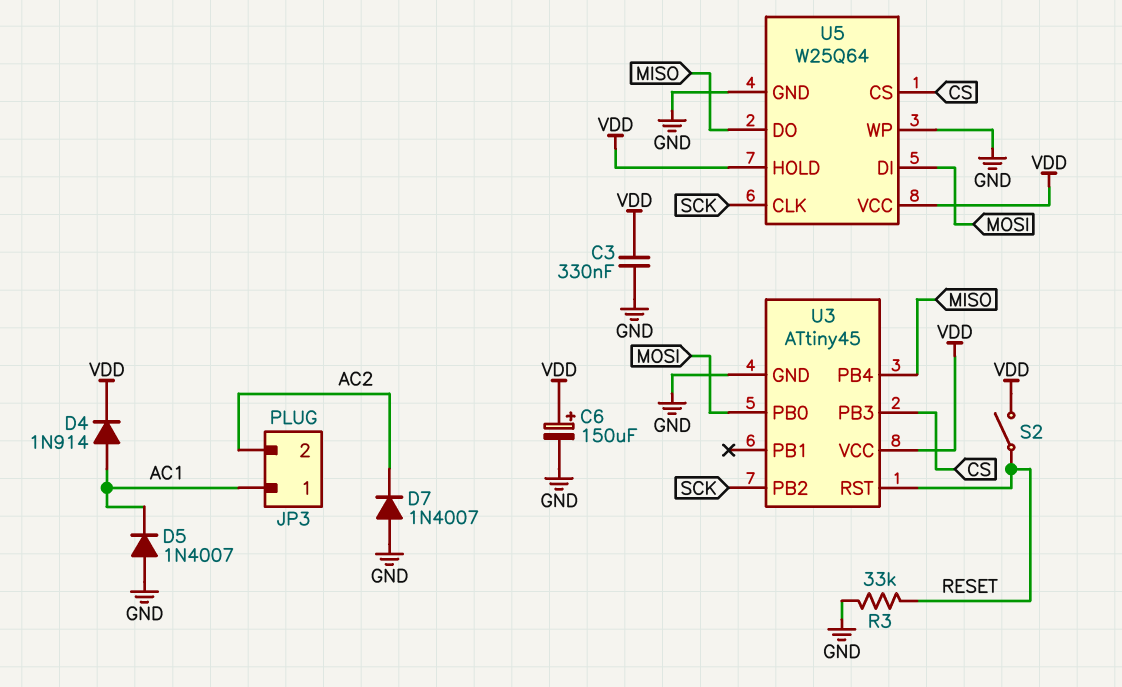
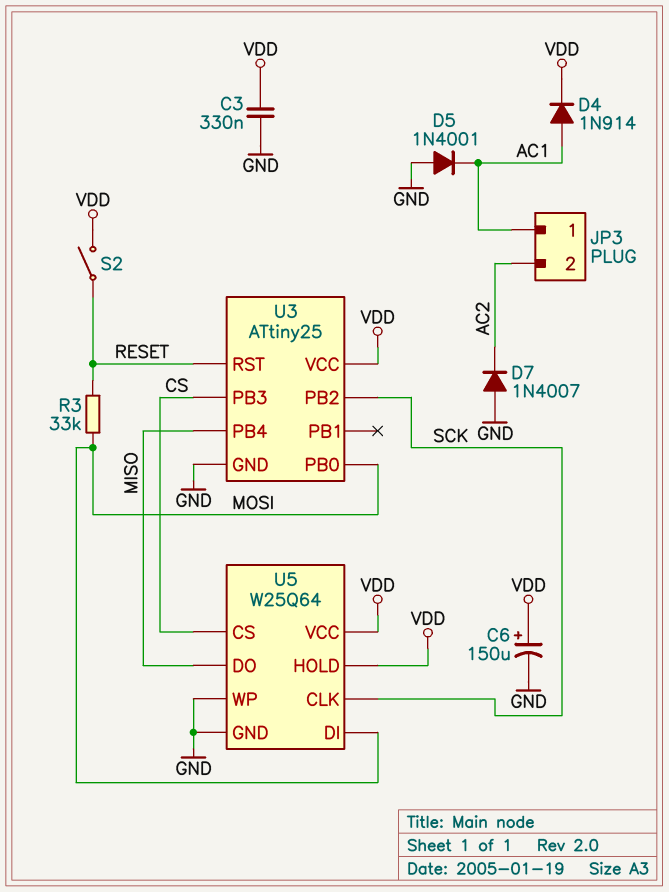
D5: diode 1N4007 (A GND, K AC1) -> diode 1N4001 (A GND, K AC1)
R3: 33k (GND, RESET) -> 33k (MOSI, RESET)
U3: ATtiny45 -> ATtiny25

